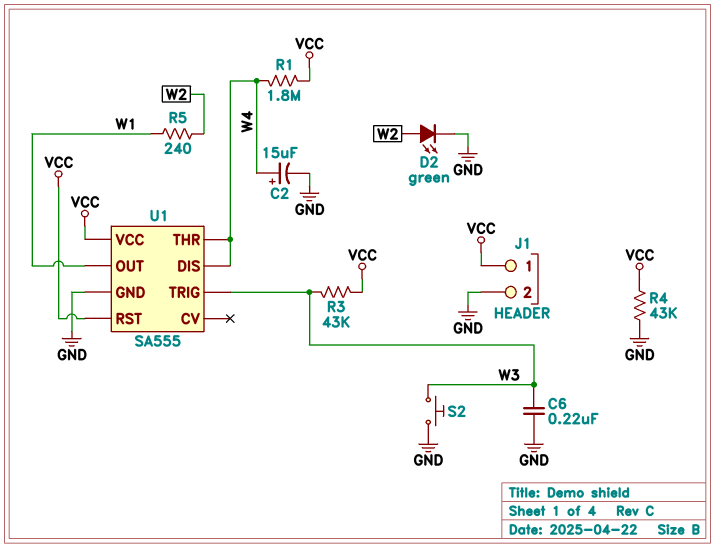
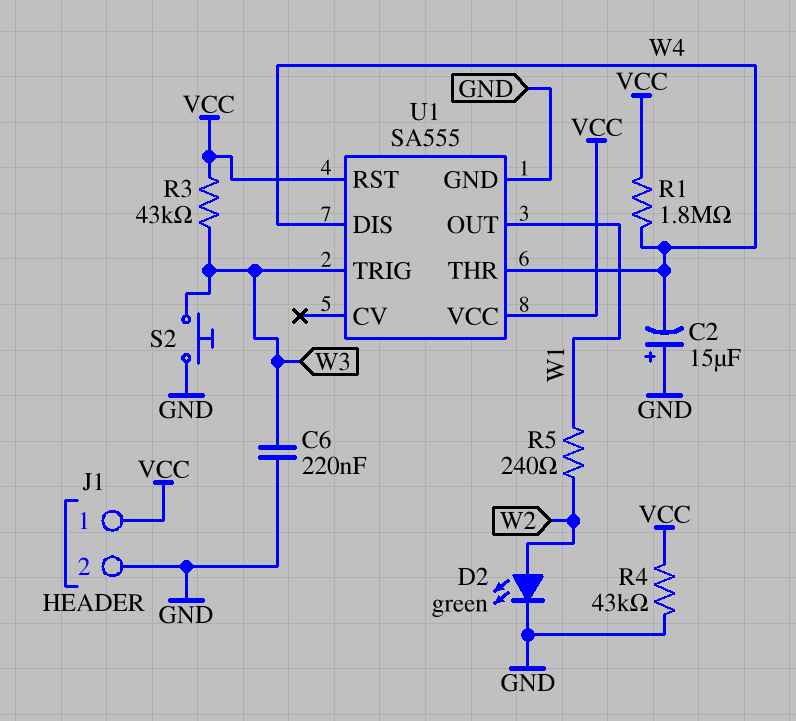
C2: 15uF (plus W4, minus GND) -> 15uF (plus GND, minus W4)

